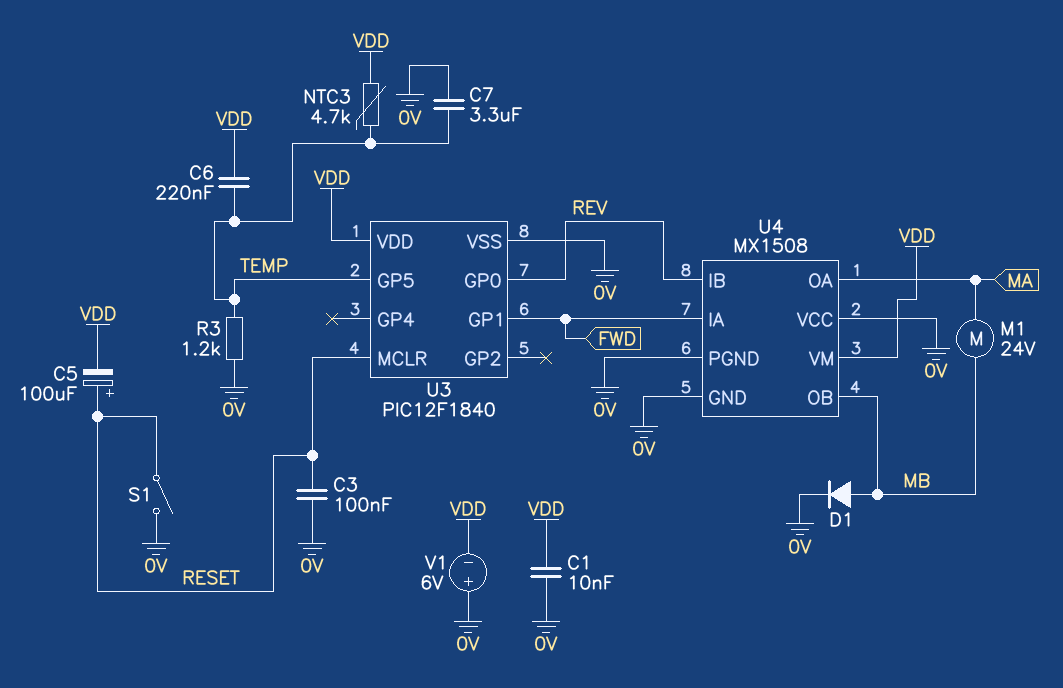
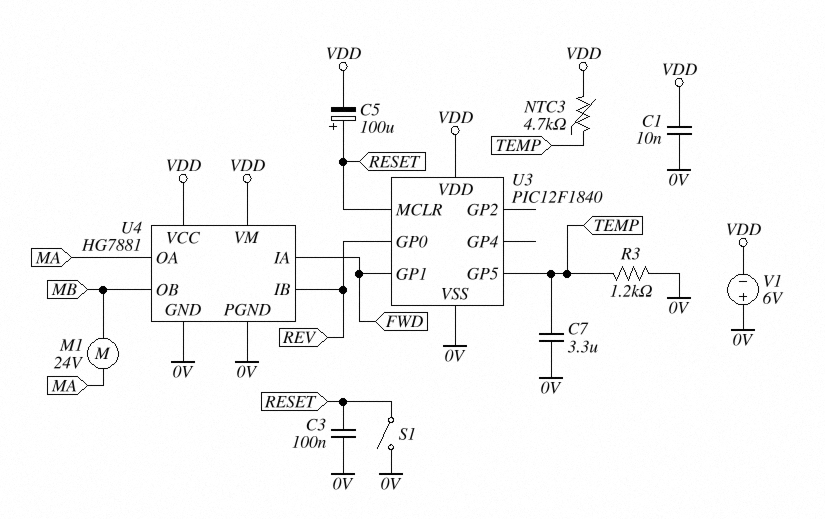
C6: 220nF (TEMP, VDD) -> none
D1: diode (A MB, K 0V) -> none
U4: MX1508 -> HG7881
U4 pin VCC: 0V -> VDD

